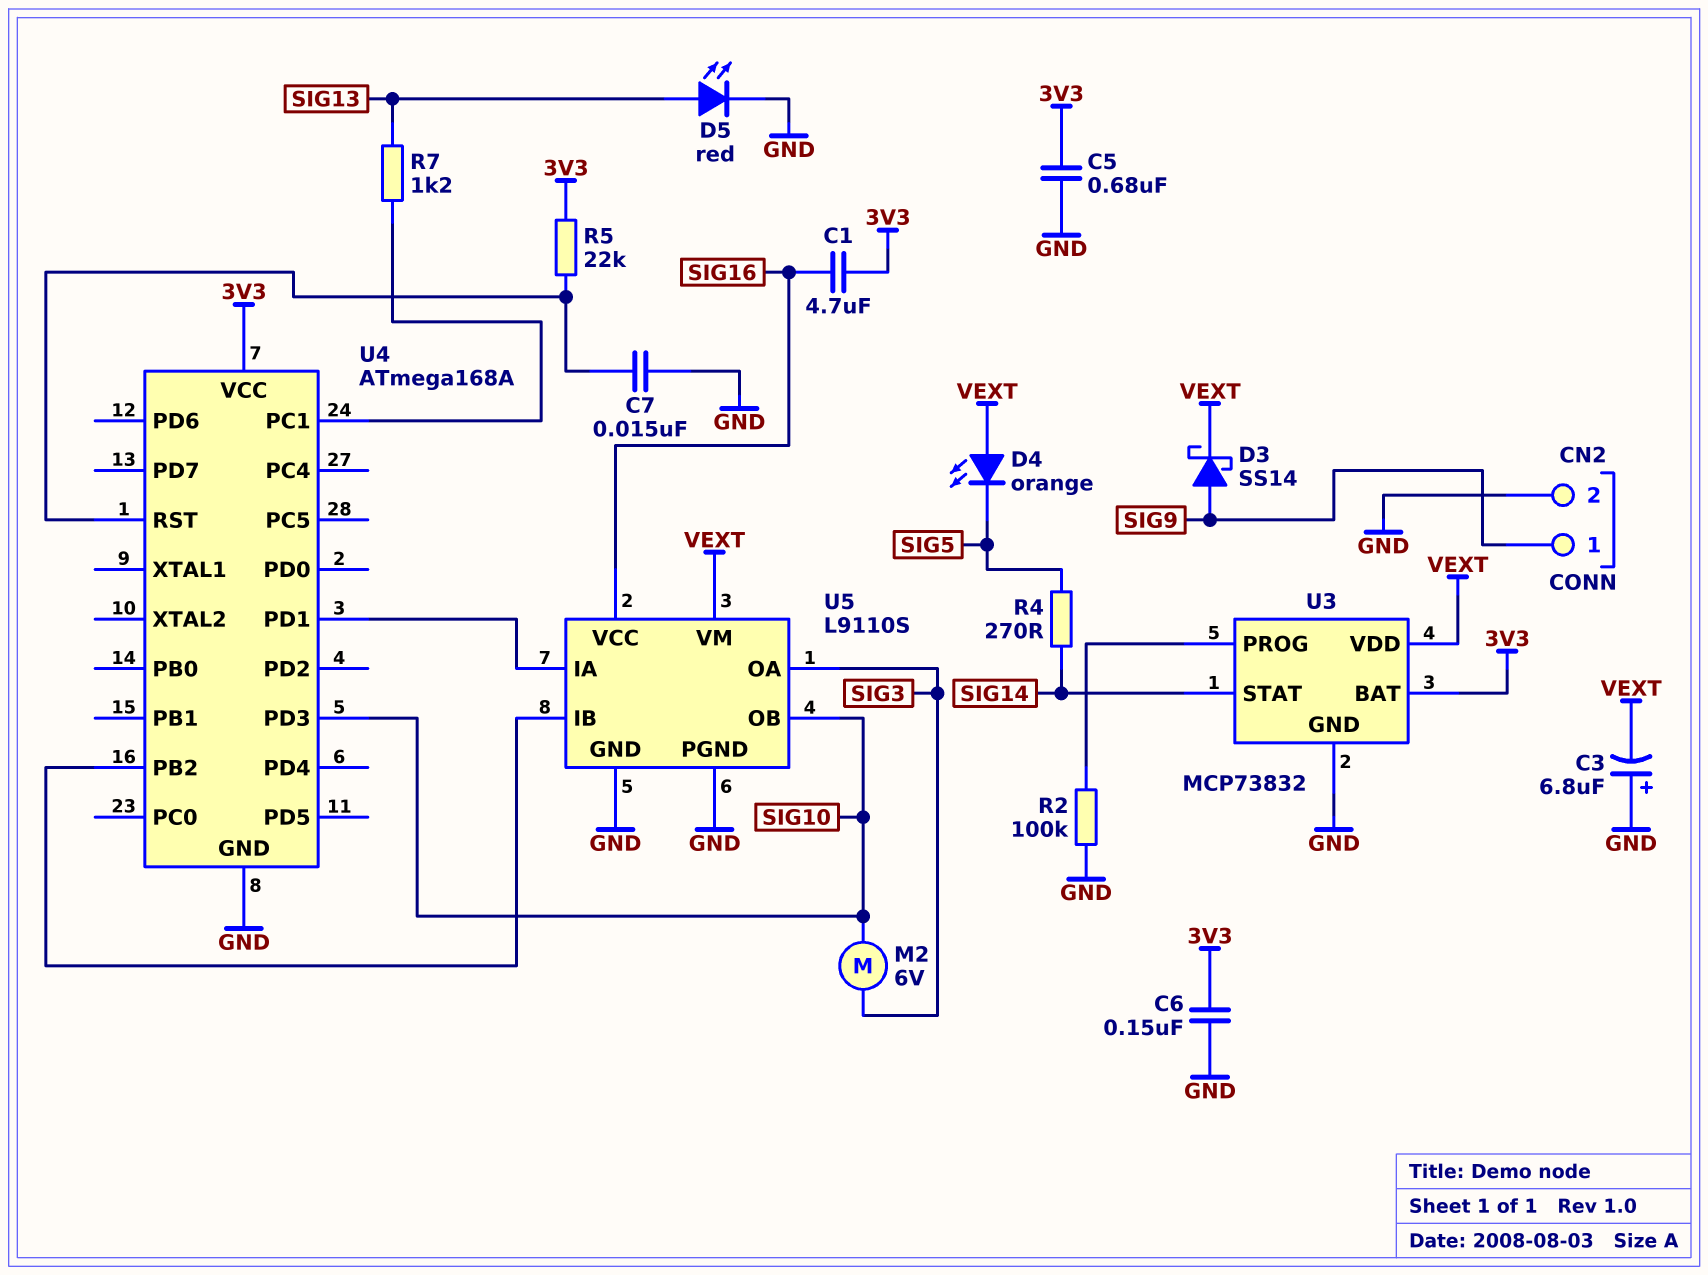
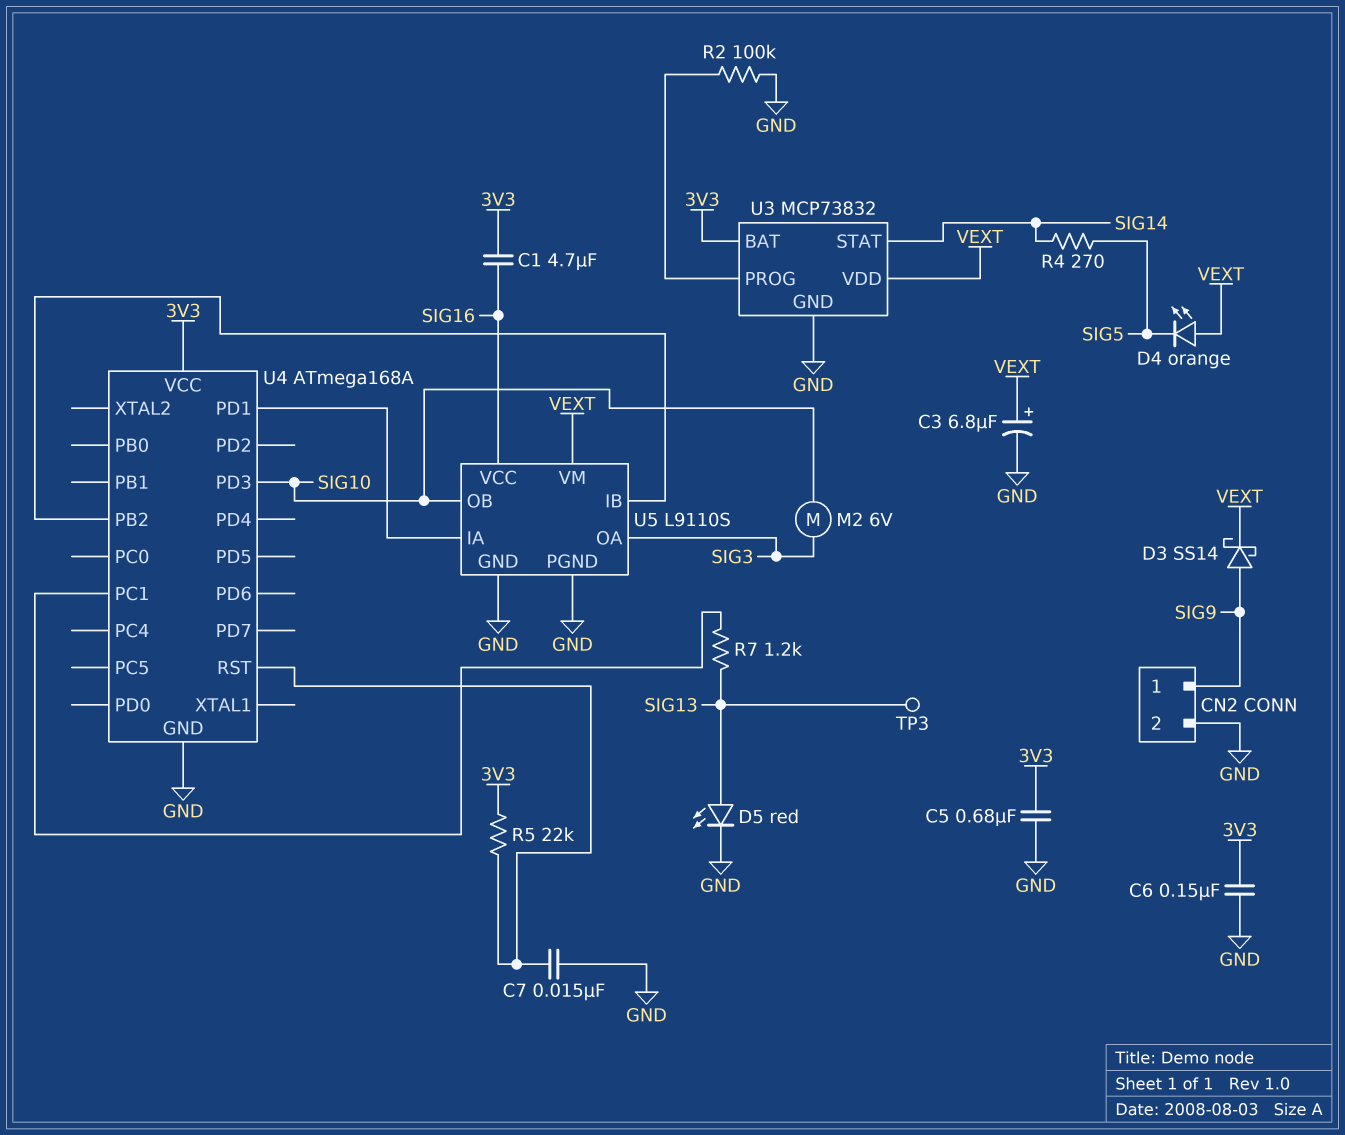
C3: 6.8uF (plus GND, minus VEXT) -> 6.8uF (plus VEXT, minus GND)
TP3: none -> test point (SIG13)

